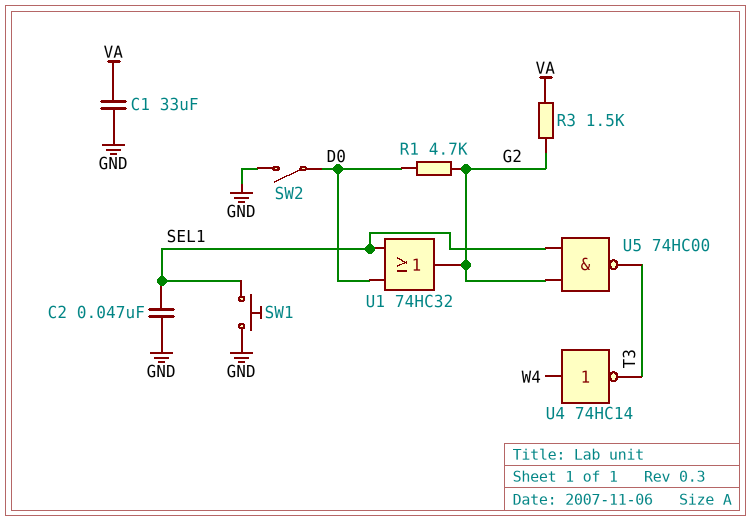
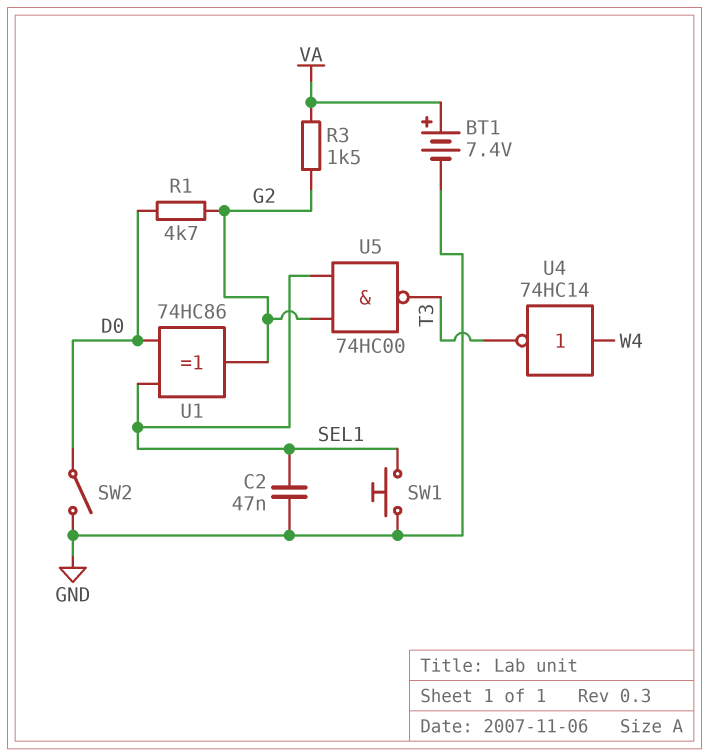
BT1: none -> 7.4V (plus VA, minus GND)
C1: 33uF (GND, VA) -> none
U1: OR 74HC32 (in D0, in SEL1, out G2) -> XOR 74HC86 (in D0, in SEL1, out G2)

